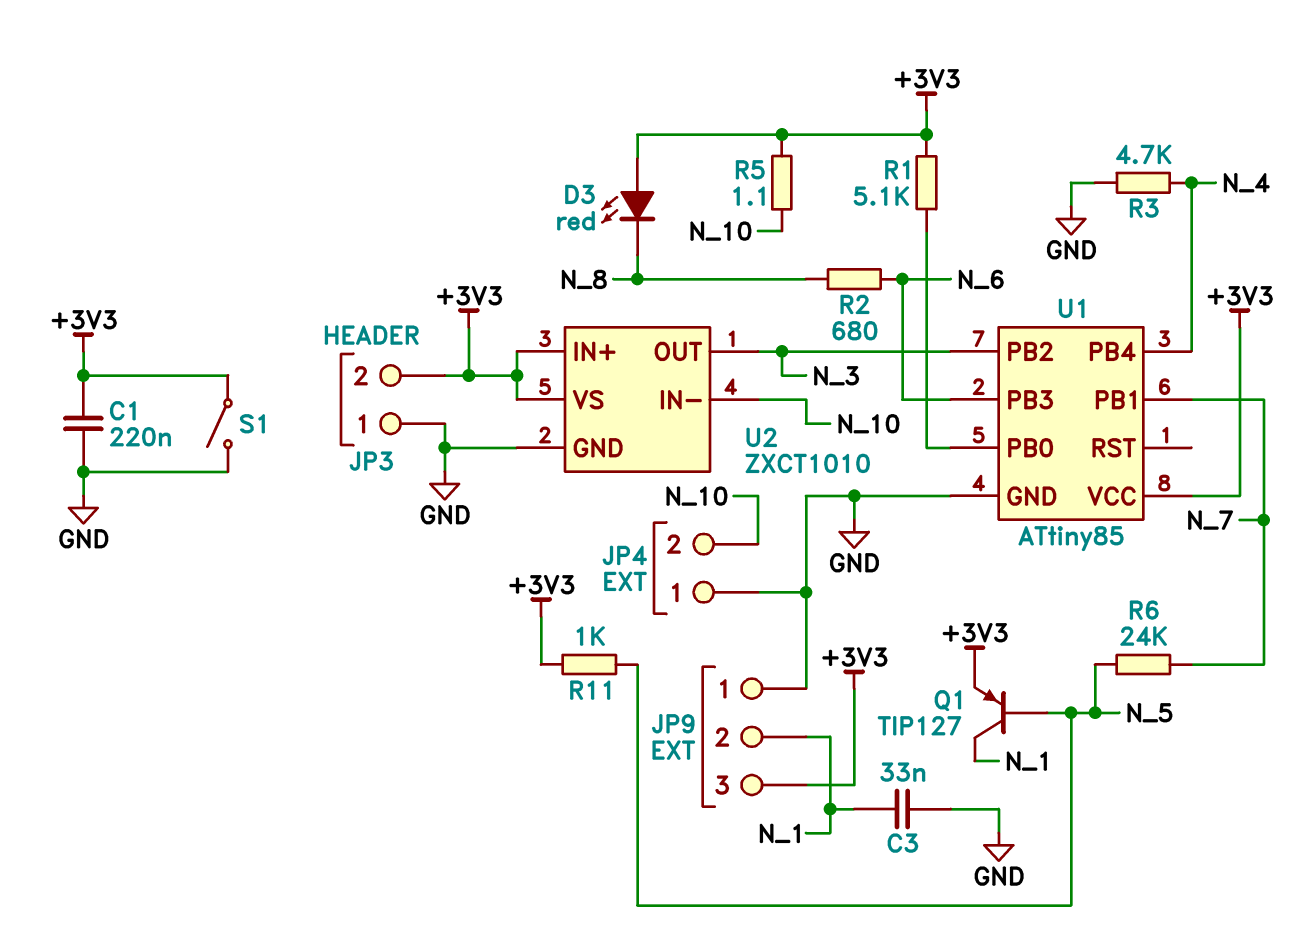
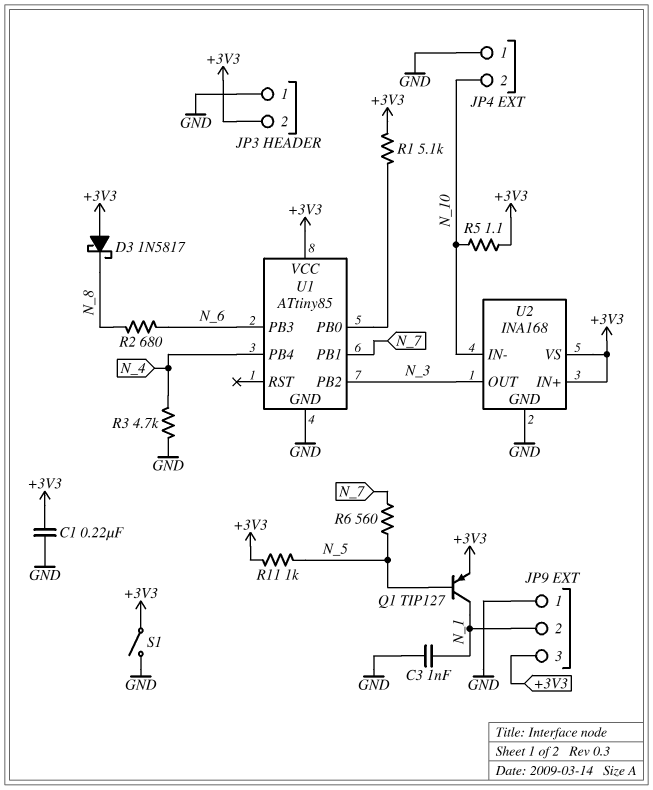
C3: 33nF (GND, N_1) -> 1nF (GND, N_1)
D3: LED red (A +3V3, K N_8) -> schottky 1N5817 (A +3V3, K N_8)
R6: 24k (N_5, N_7) -> 560 (N_5, N_7)
U2: ZXCT1010 -> INA168

